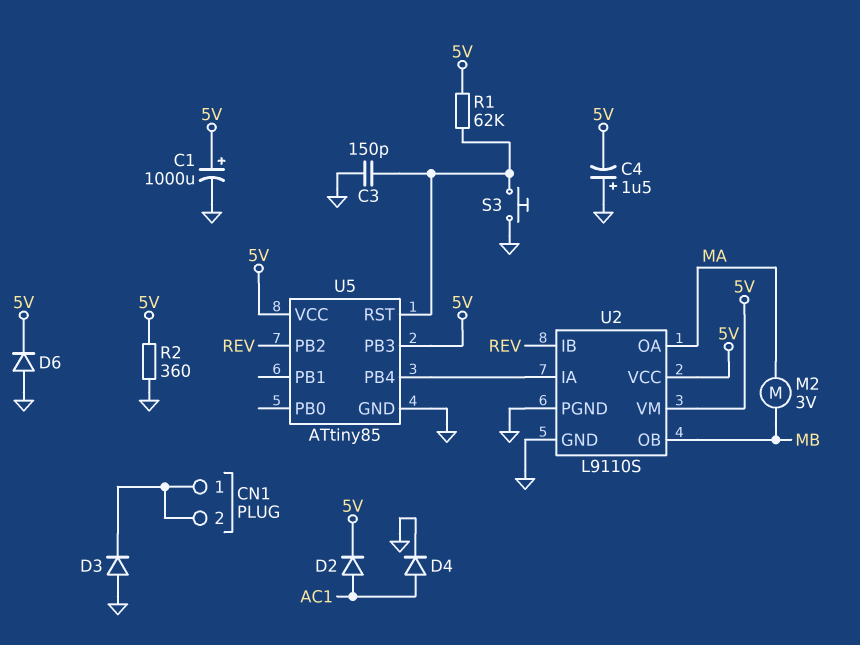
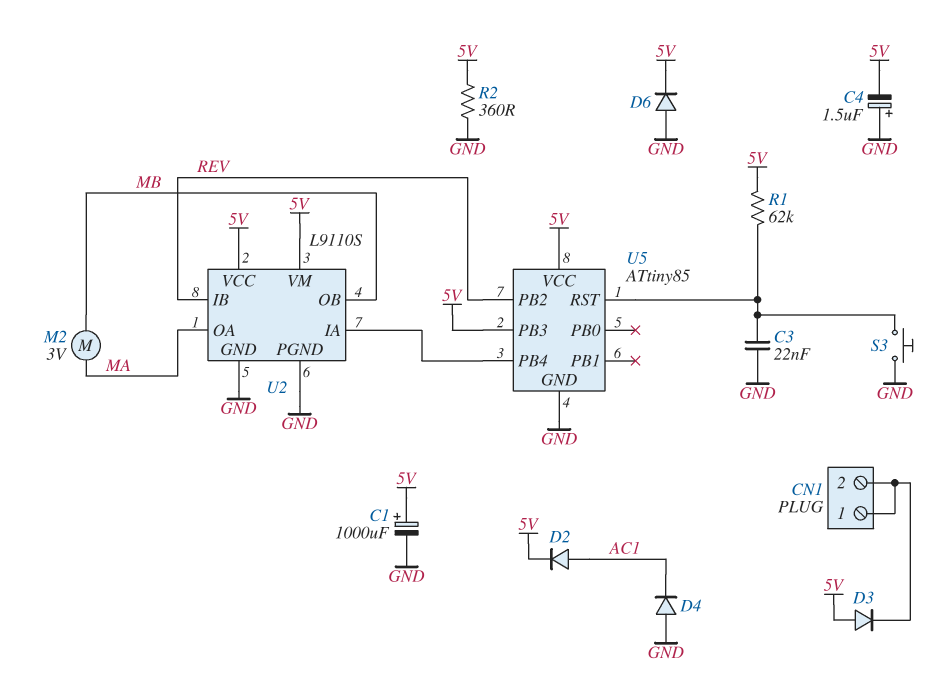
C3: 150pF (GND, U5/RST) -> 22nF (GND, U5/RST)
D3: diode (A GND, K CN1/1) -> diode (A 5V, K CN1/1)
D4: diode (A AC1, K GND) -> diode (A GND, K AC1)

